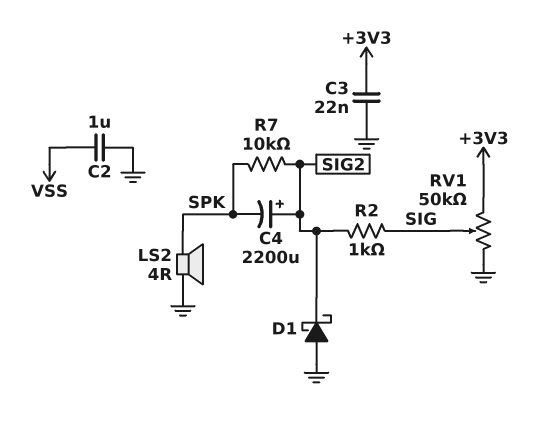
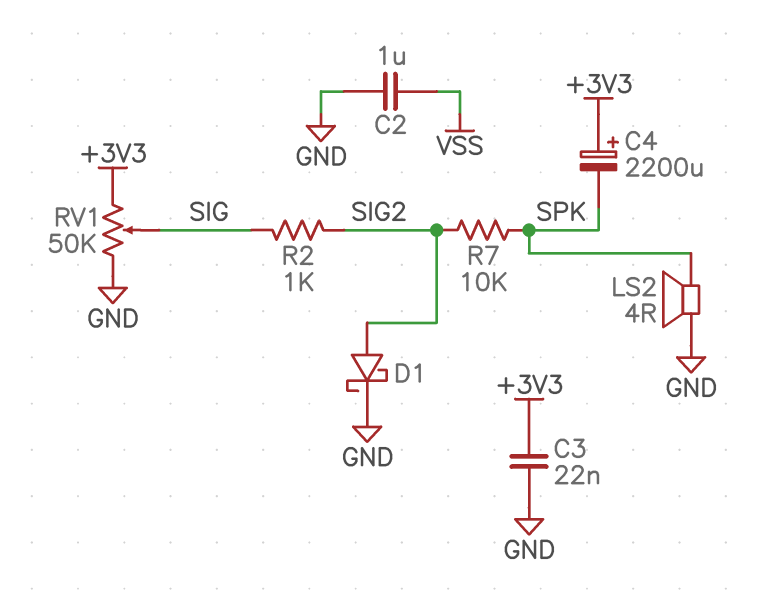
C4: 2200uF (plus SIG2, minus SPK) -> 2200uF (plus +3V3, minus SPK)
D1: schottky (A GND, K SIG2) -> schottky (A SIG2, K GND)

